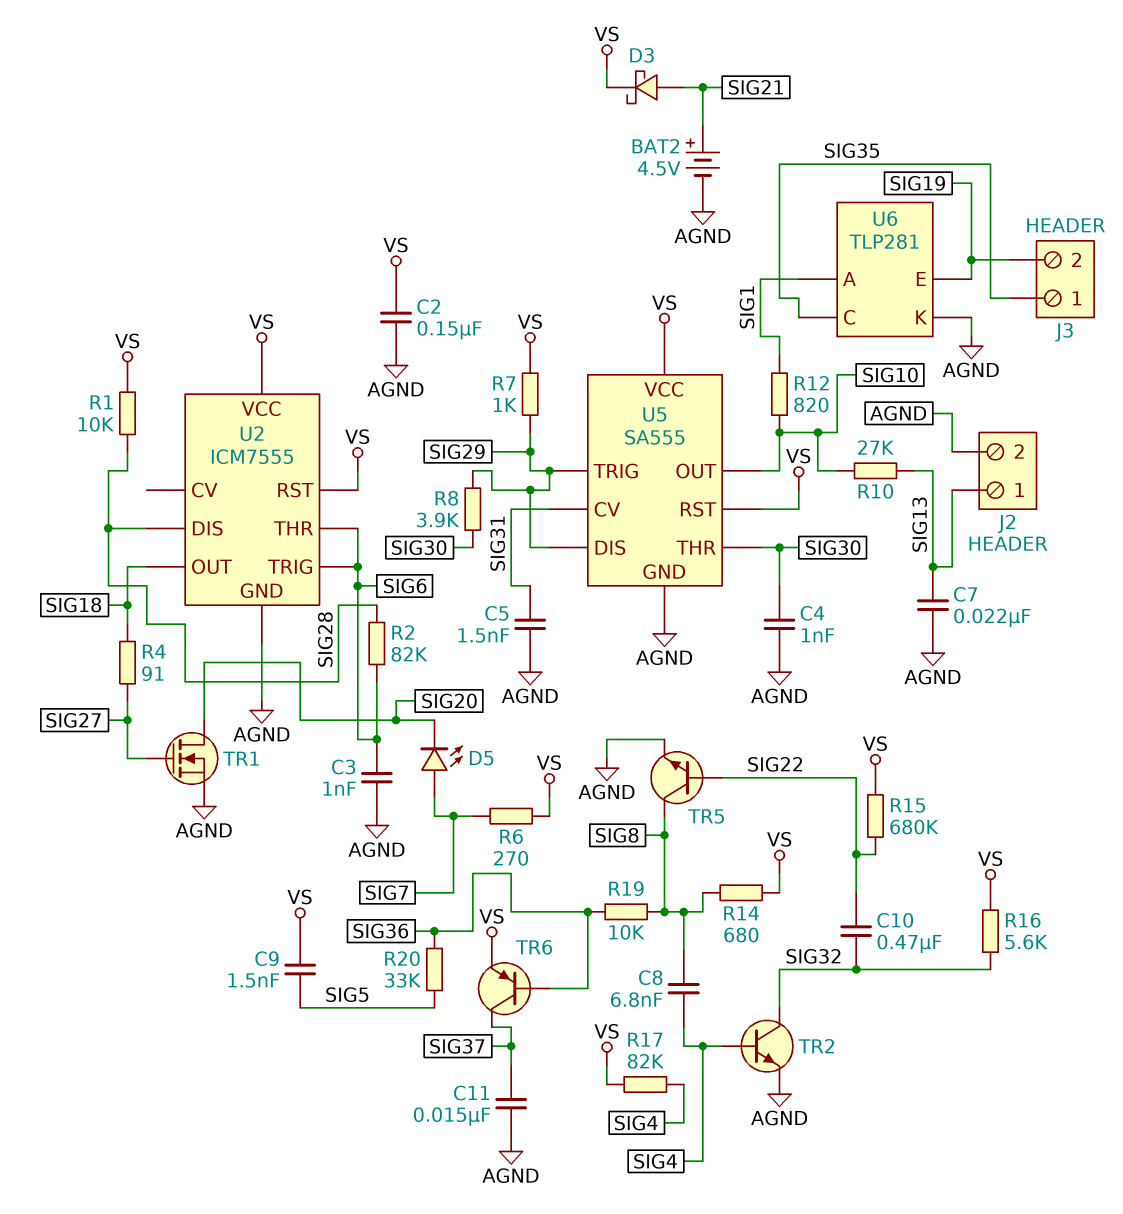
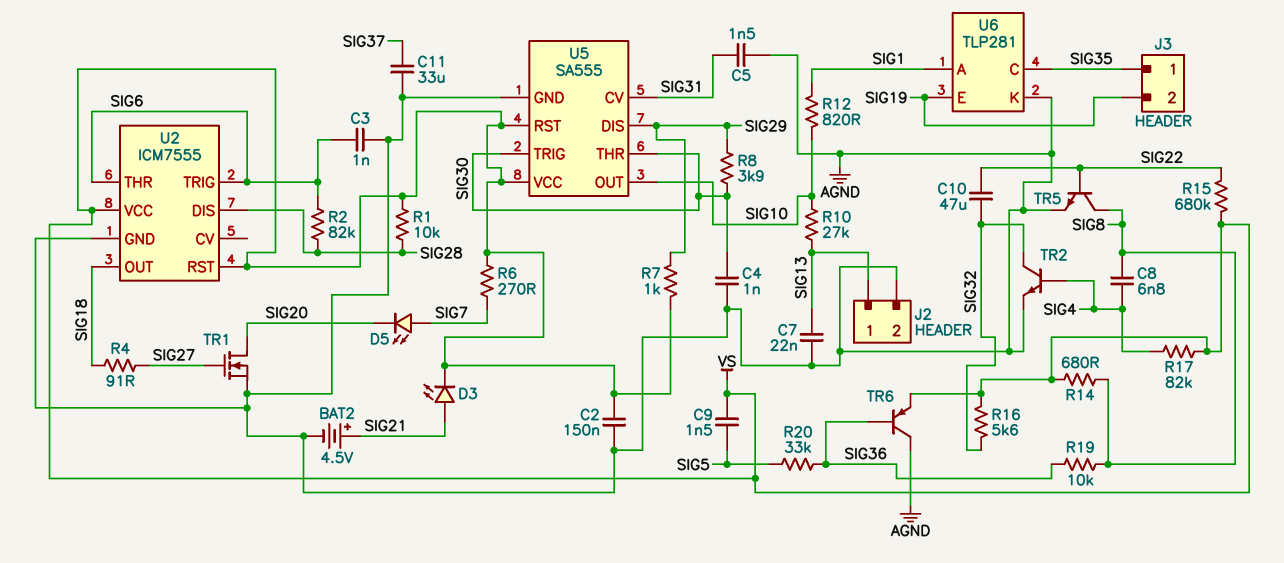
C10: 470nF (SIG22, SIG32) -> 47uF (SIG22, SIG32)
C11: 15nF (AGND, SIG37) -> 33uF (AGND, SIG37)
D3: schottky (A SIG21, K VS) -> LED (A SIG21, K VS)
TR6: PNP (B SIG36, C SIG37, E VS) -> PNP (B SIG36, C AGND, E VS)
U5 pin TRIG: SIG29 -> SIG30

